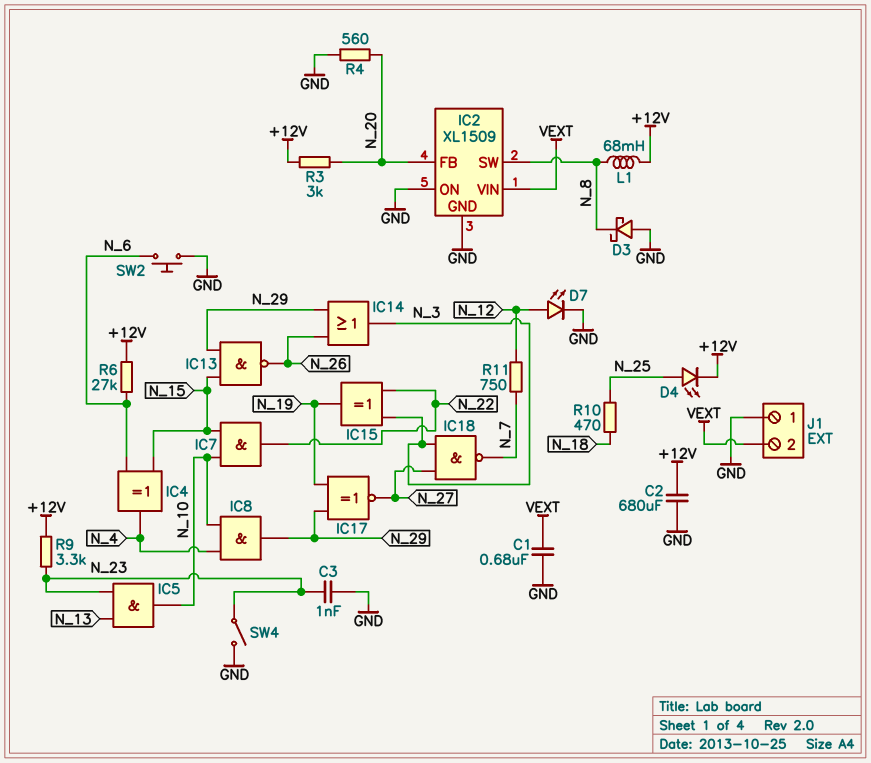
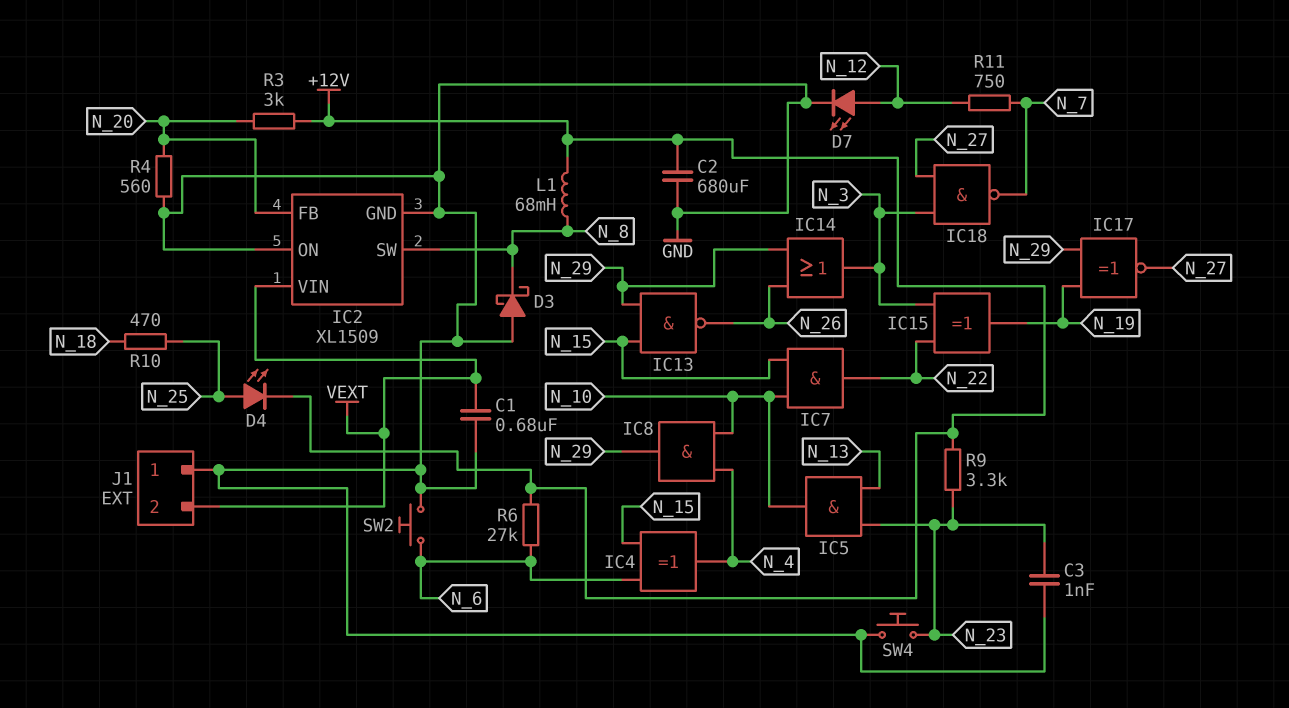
SW4: switch (GND, N_23) -> button (GND, N_23)

